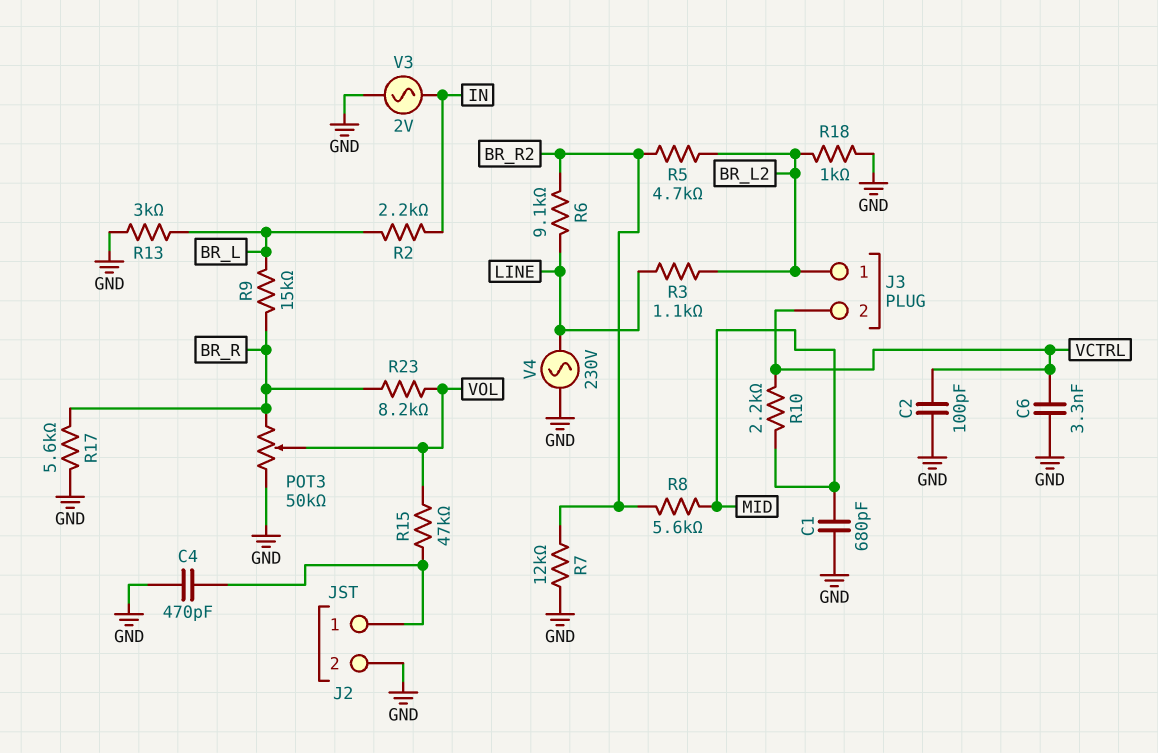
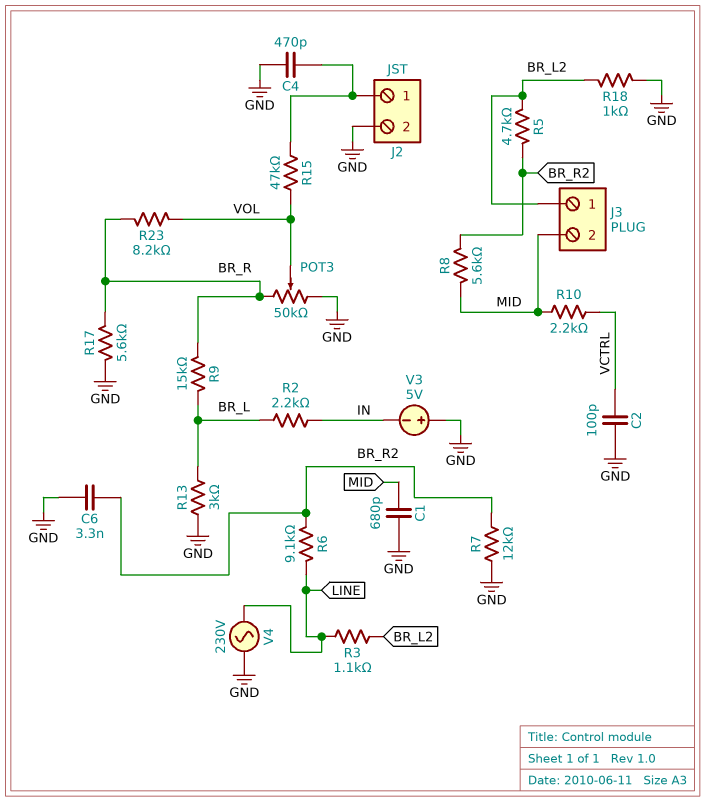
C6: 3.3nF (GND, VCTRL) -> 3.3nF (BR_R2, GND)
J3 pin 2: VCTRL -> MID
V3: AC 2V (GND, IN) -> 5V (plus GND, minus IN)

